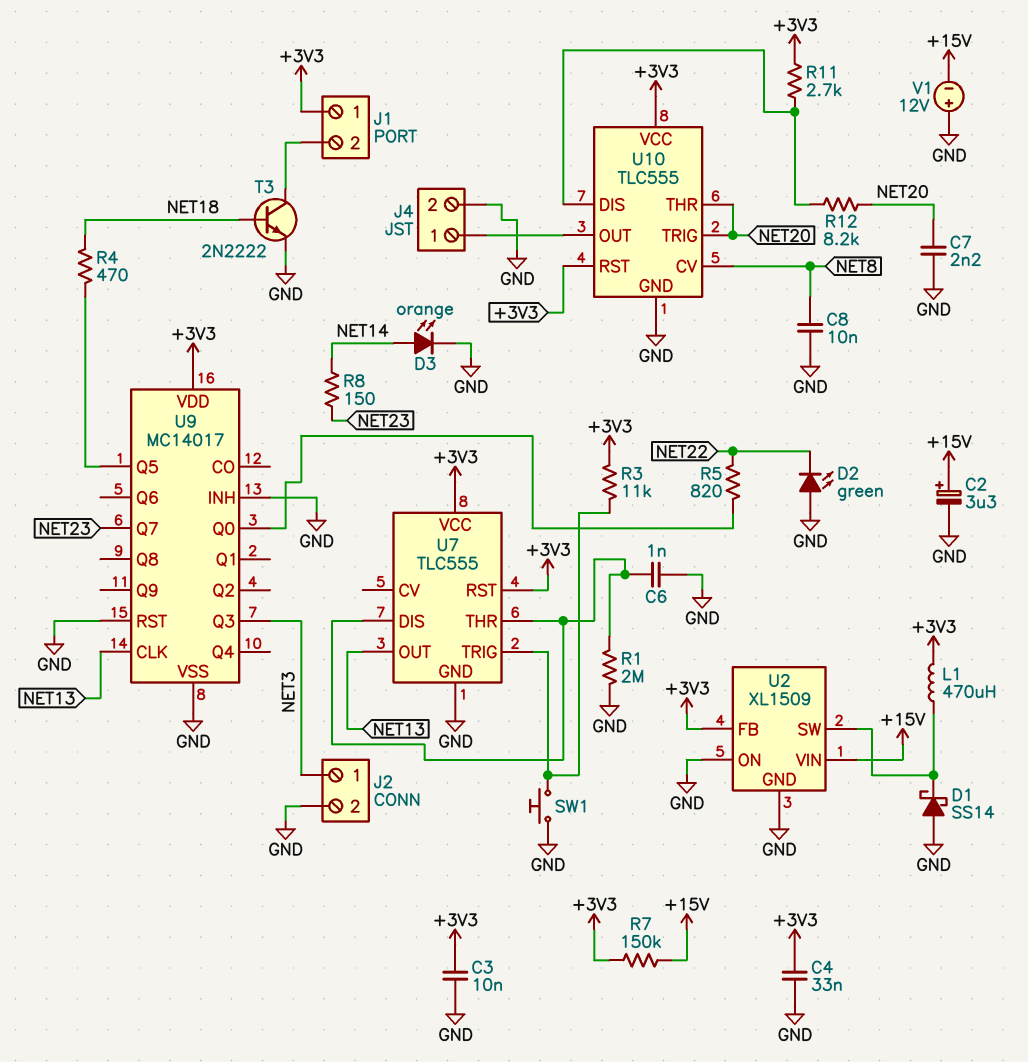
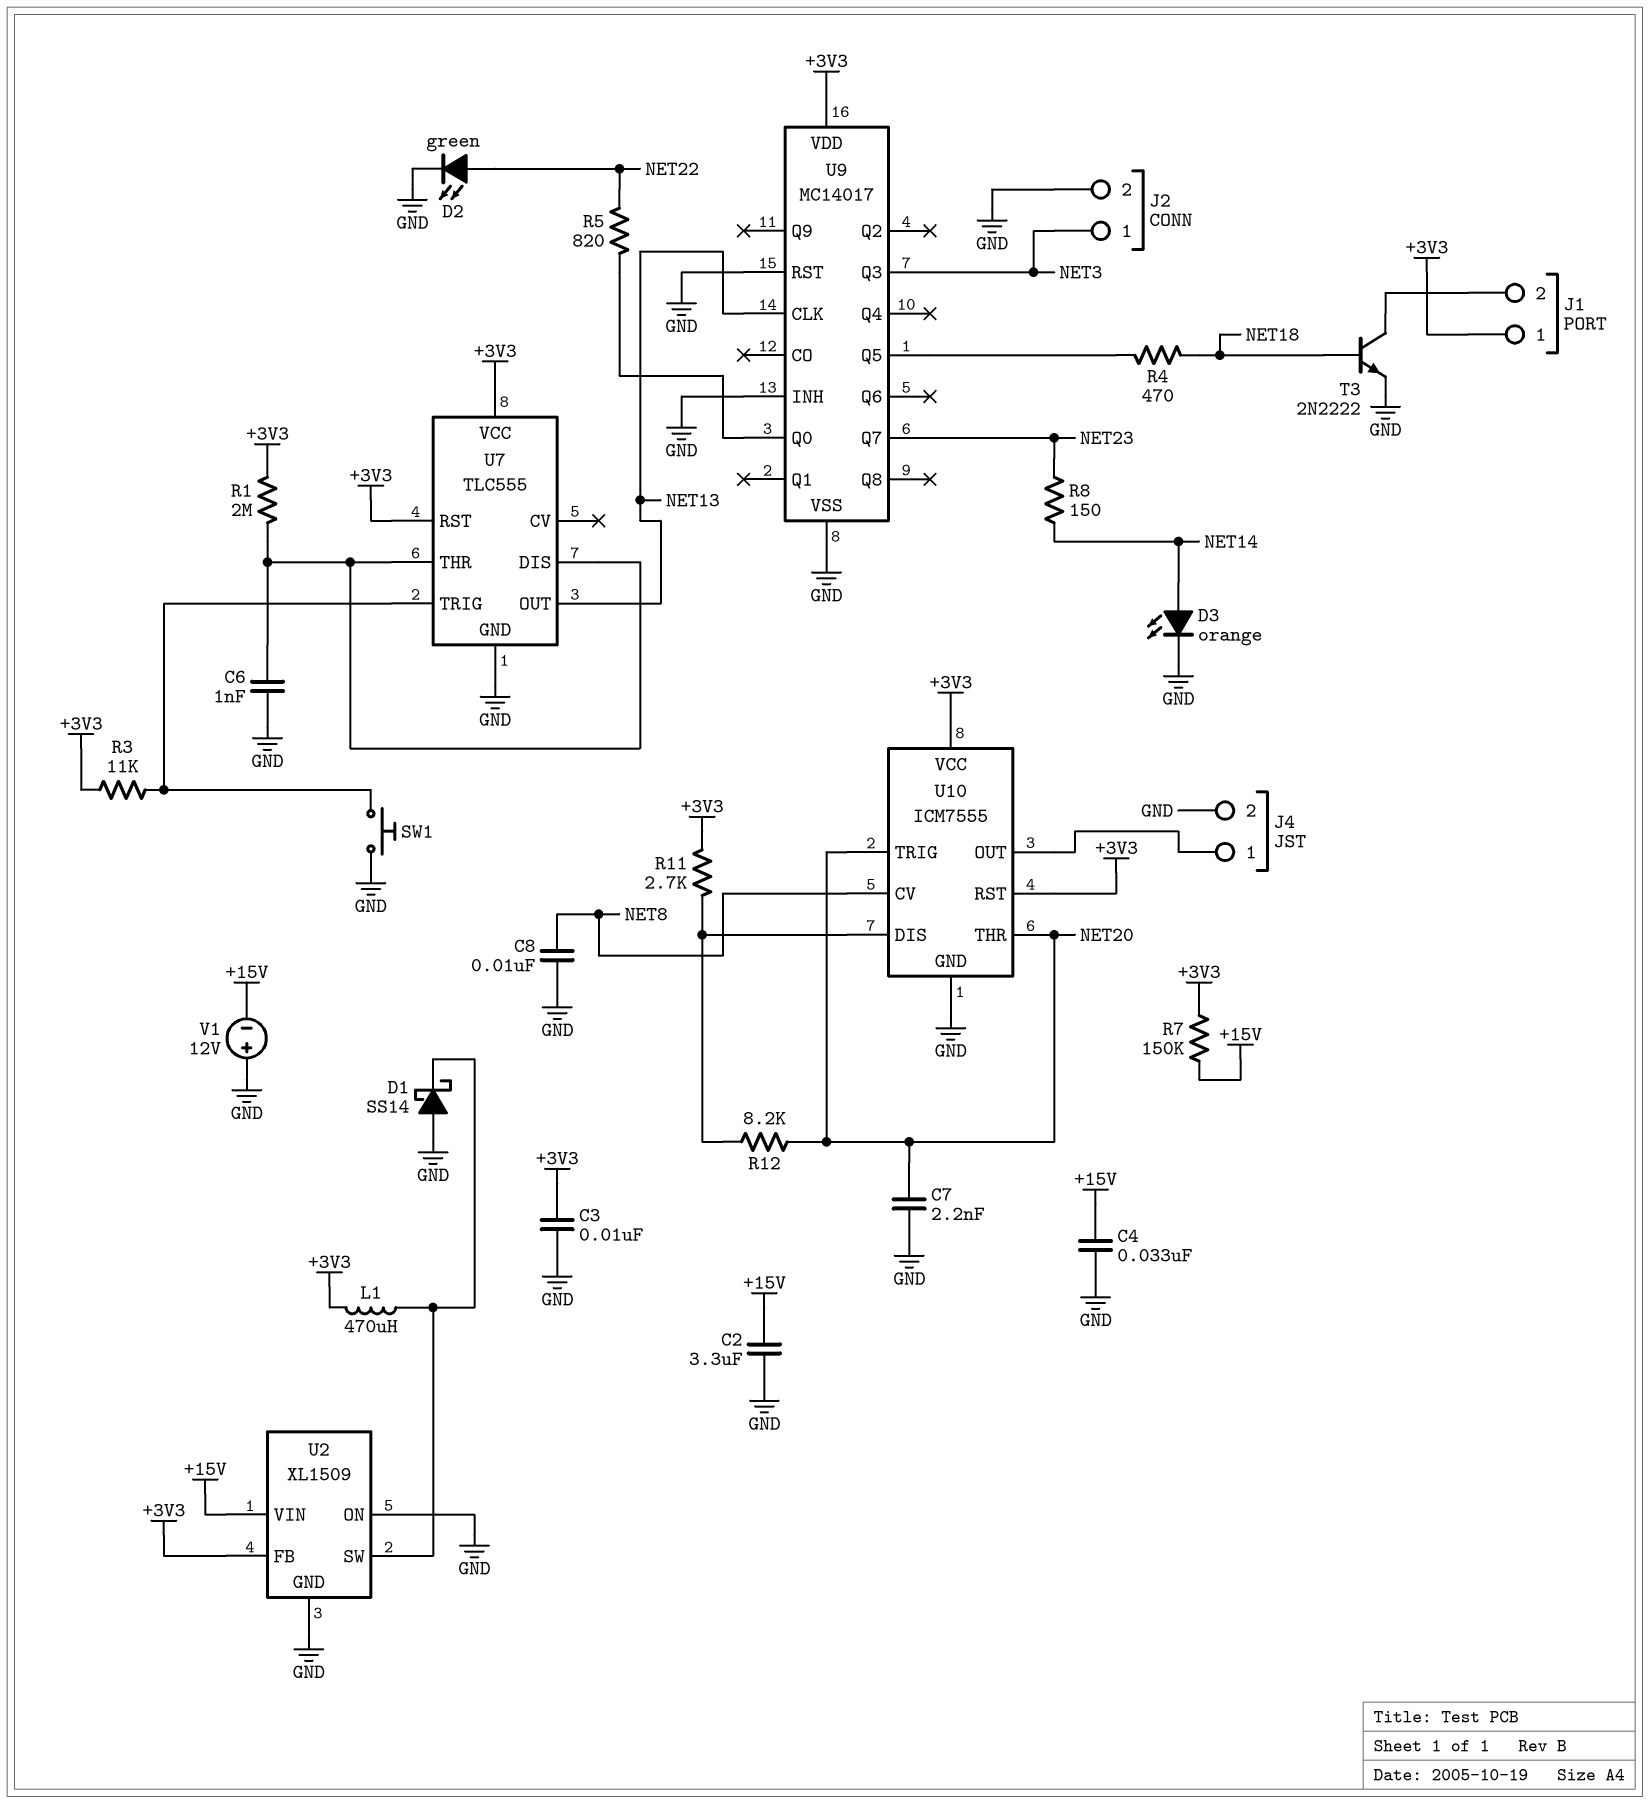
C2: 3.3uF (plus +15V, minus GND) -> 3.3uF (+15V, GND)
C4: 33nF (+3V3, GND) -> 33nF (+15V, GND)
D2: LED green (A GND, K NET22) -> LED green (A NET22, K GND)
R1: 2M (GND, U7/DIS) -> 2M (+3V3, U7/DIS)
U10: TLC555 -> ICM7555

